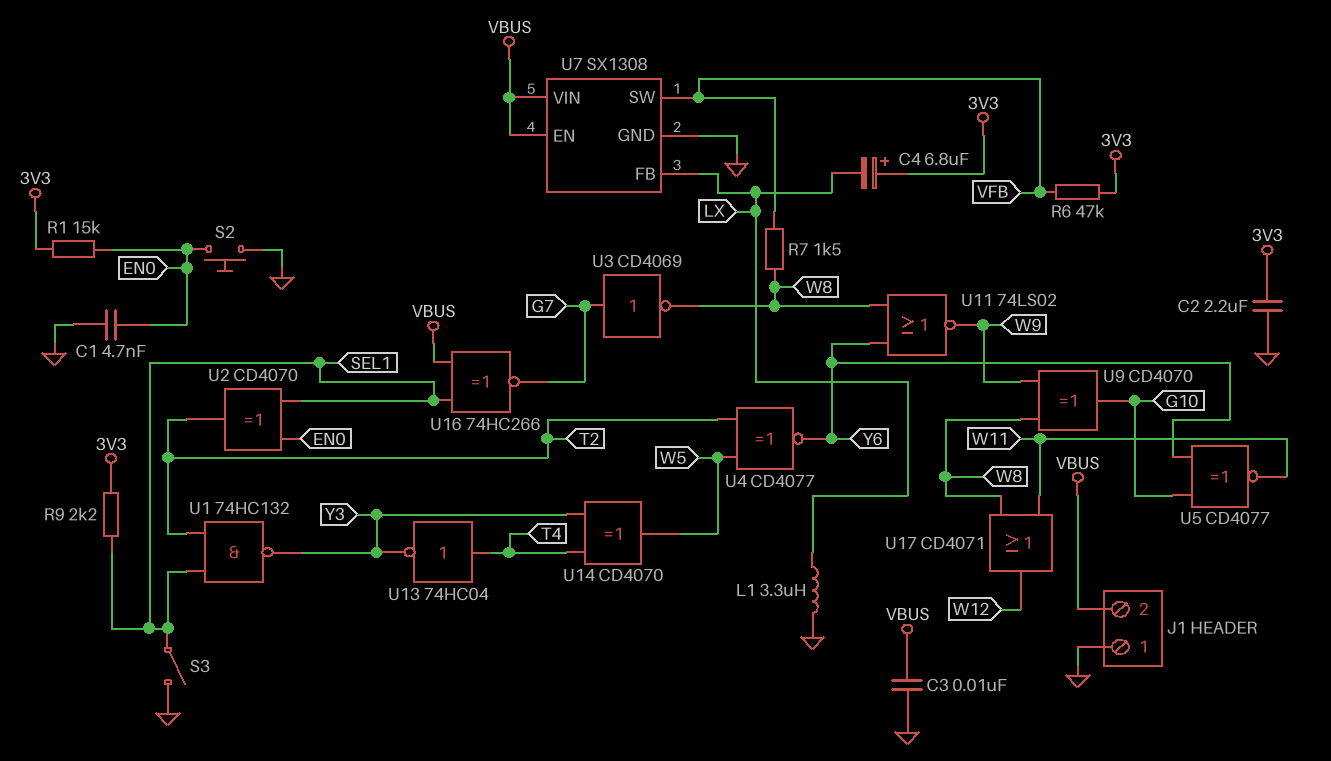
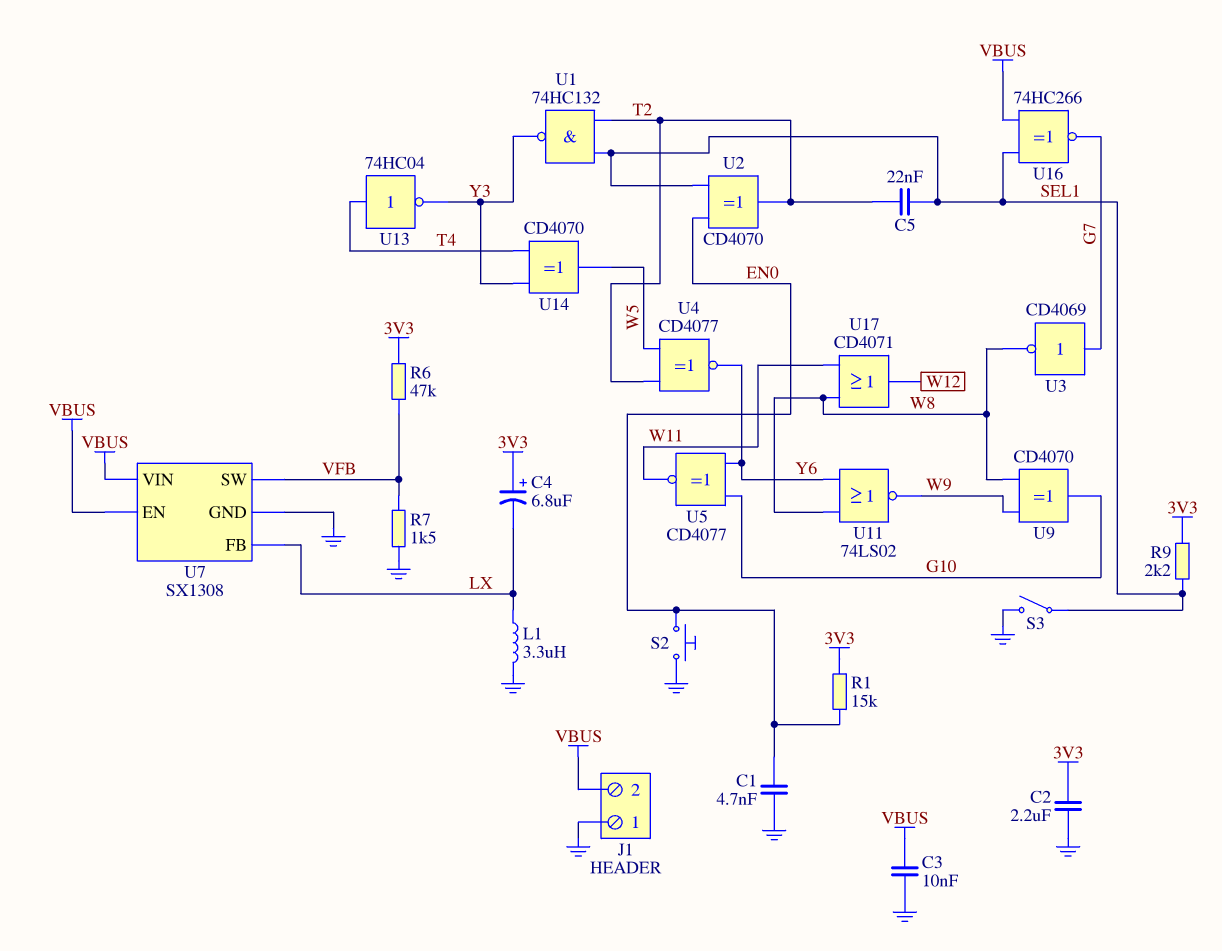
C5: none -> 22nF (SEL1, T2)
R7: 1.5k (VFB, W8) -> 1.5k (GND, VFB)

